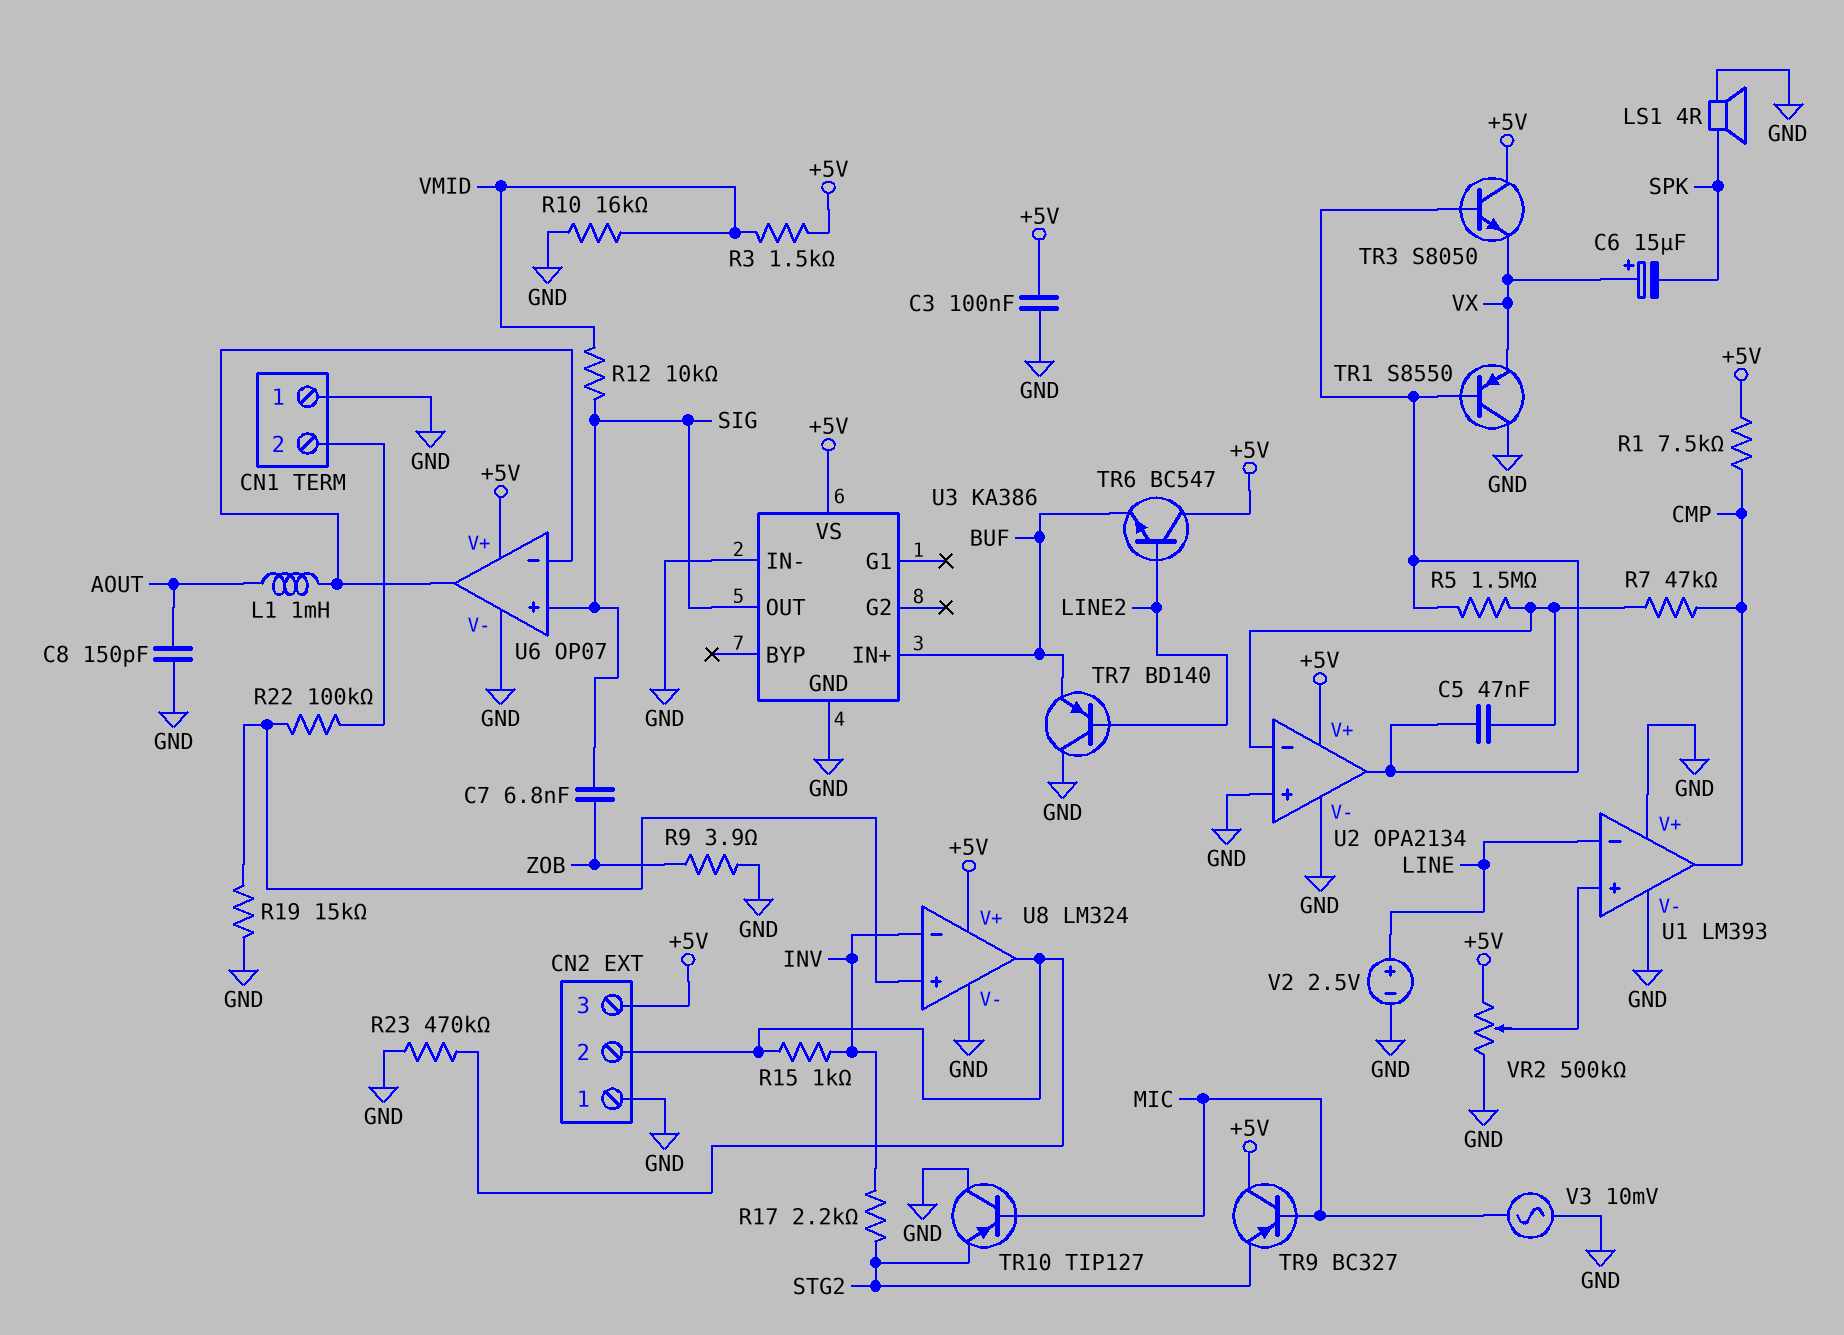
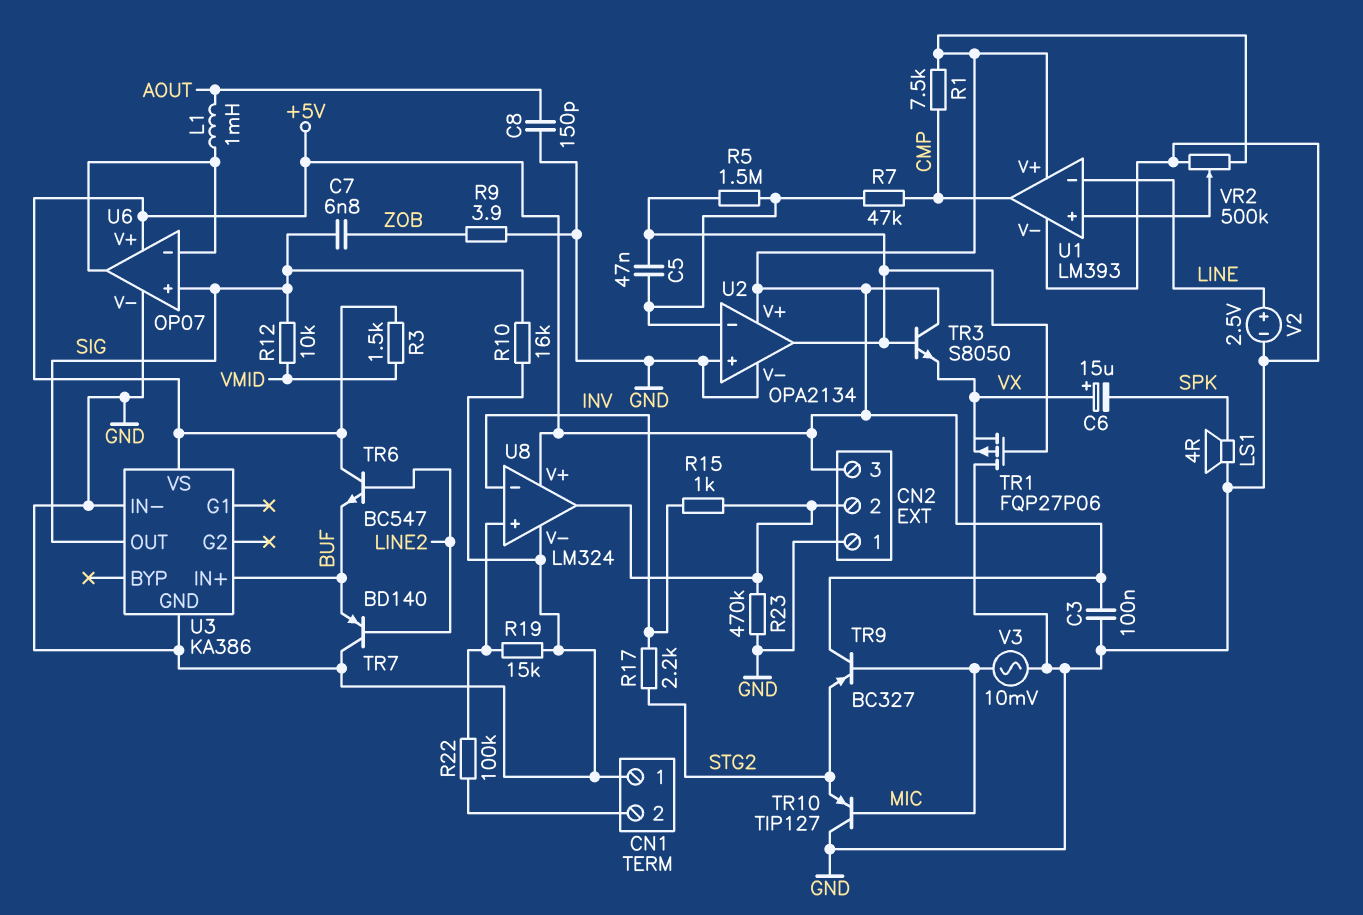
R10: 16k (GND, VMID) -> 16k (GND, SIG)
TR1: PNP S8550 (B U2/out, C GND, E VX) -> PMOS FQP27P06 (G U2/out, D GND, S VX)
U1 pin V+: GND -> +5V

